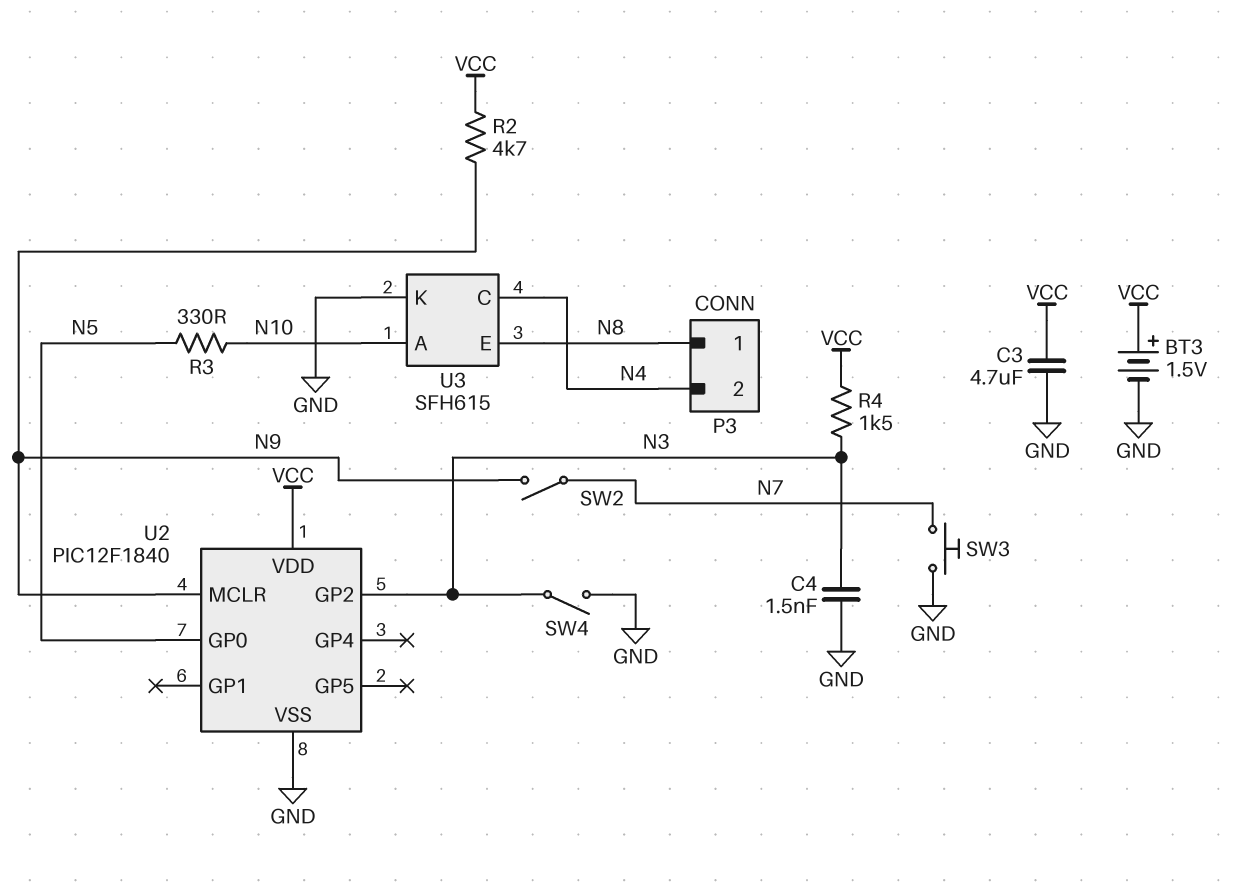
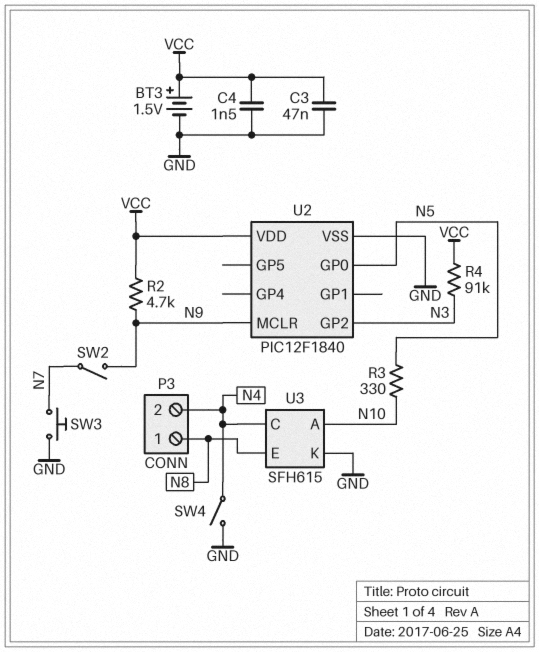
C3: 4.7uF (GND, VCC) -> 47nF (GND, VCC)
C4: 1.5nF (GND, N3) -> 1.5nF (GND, VCC)
R4: 1.5k (N3, VCC) -> 91k (N3, VCC)
SW4: switch (GND, N3) -> switch (GND, N4)

